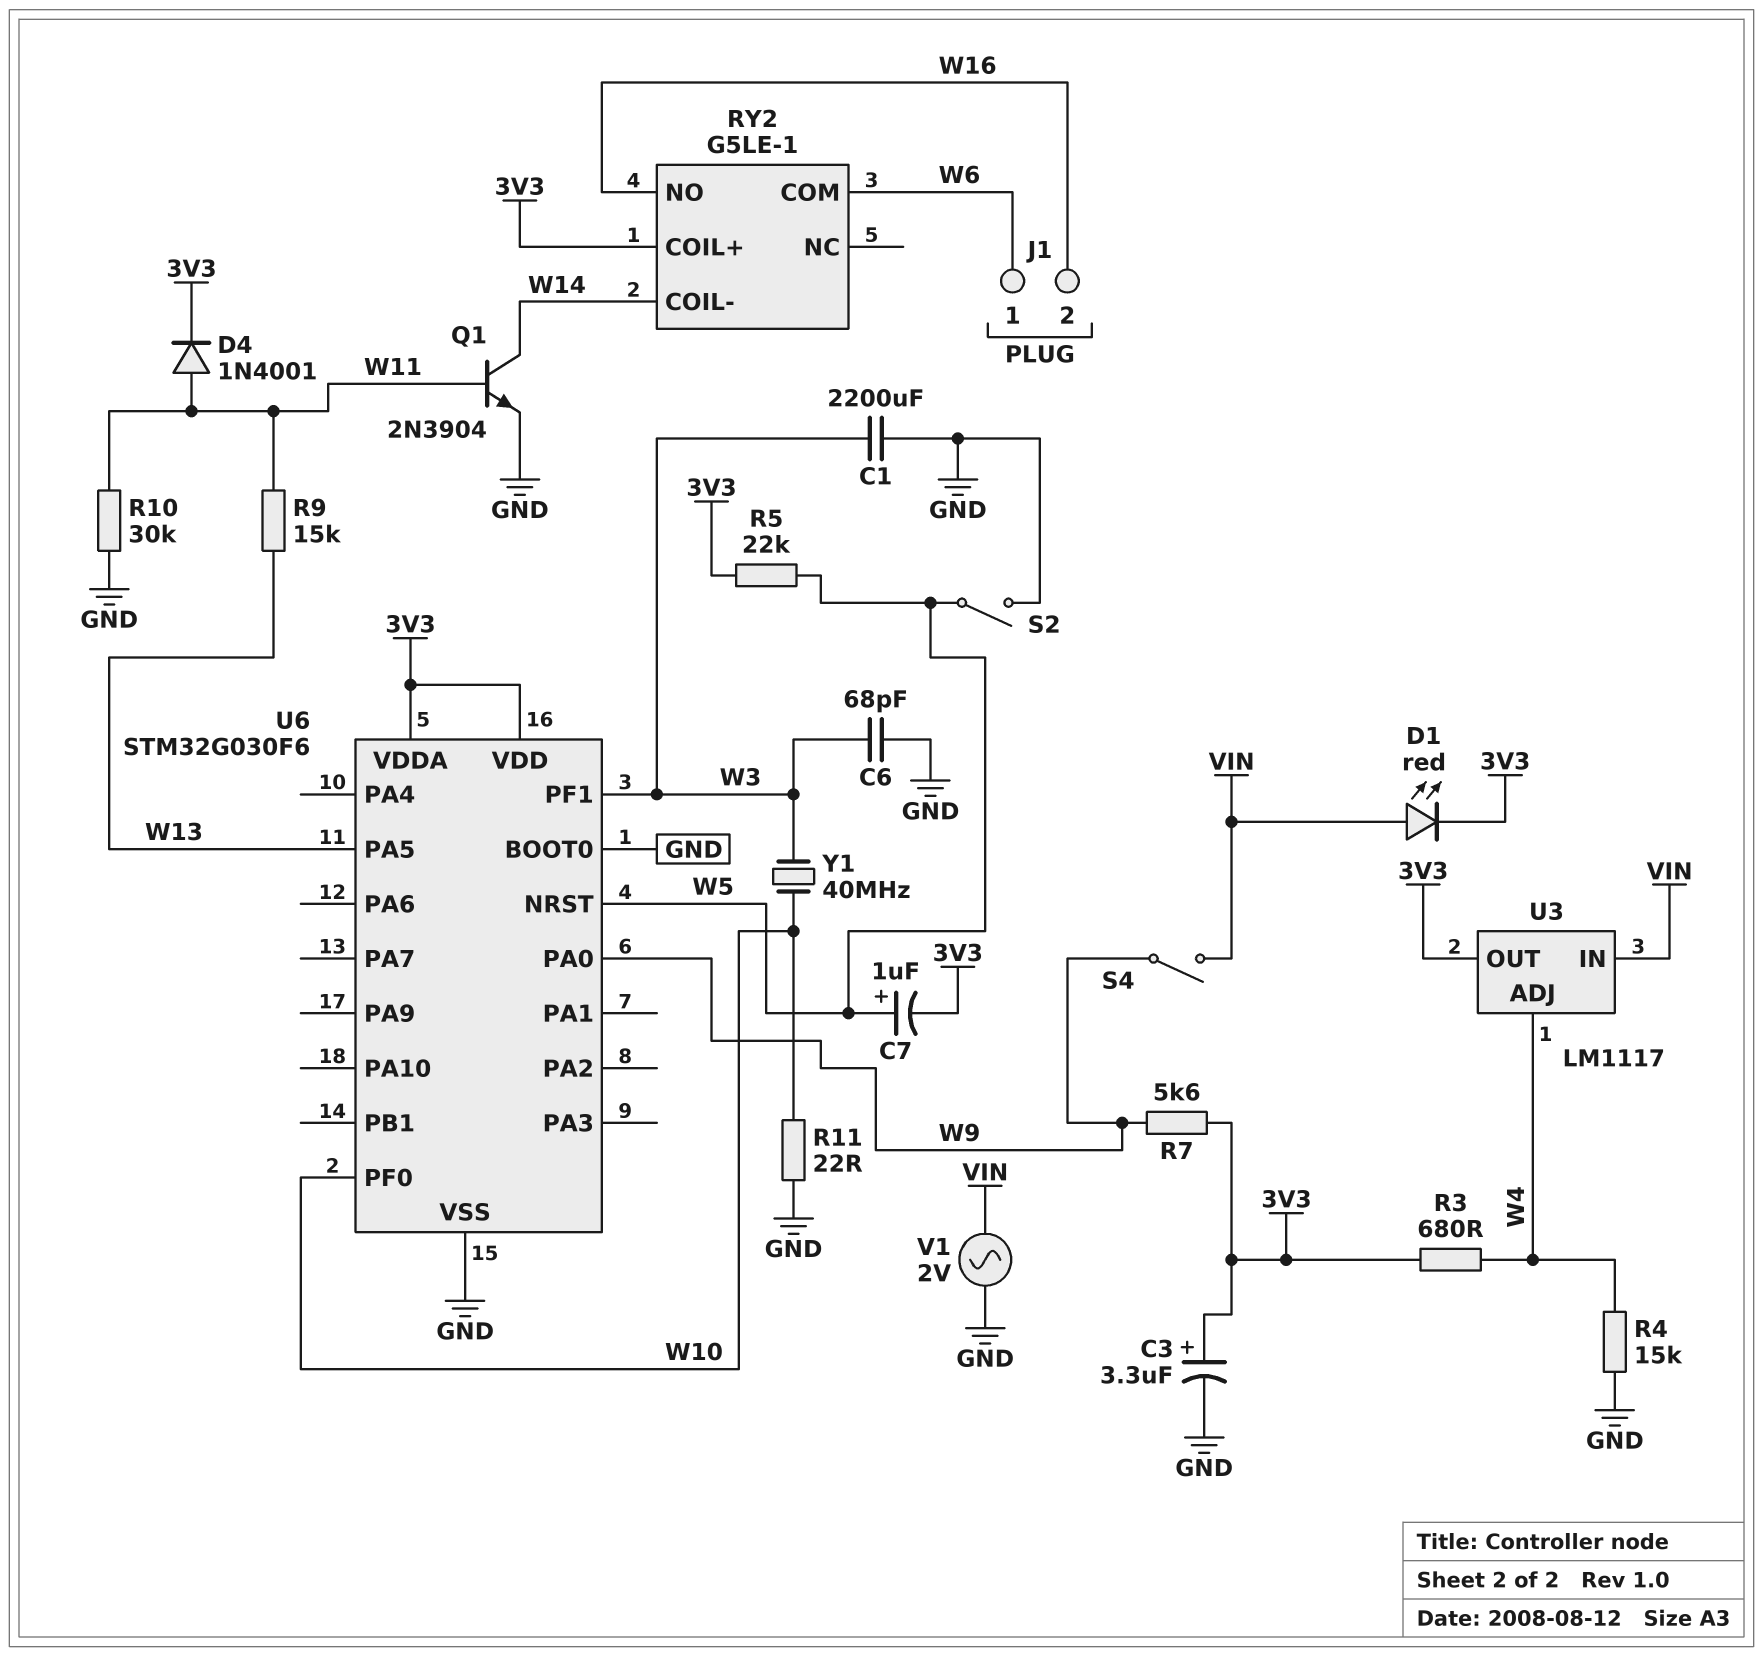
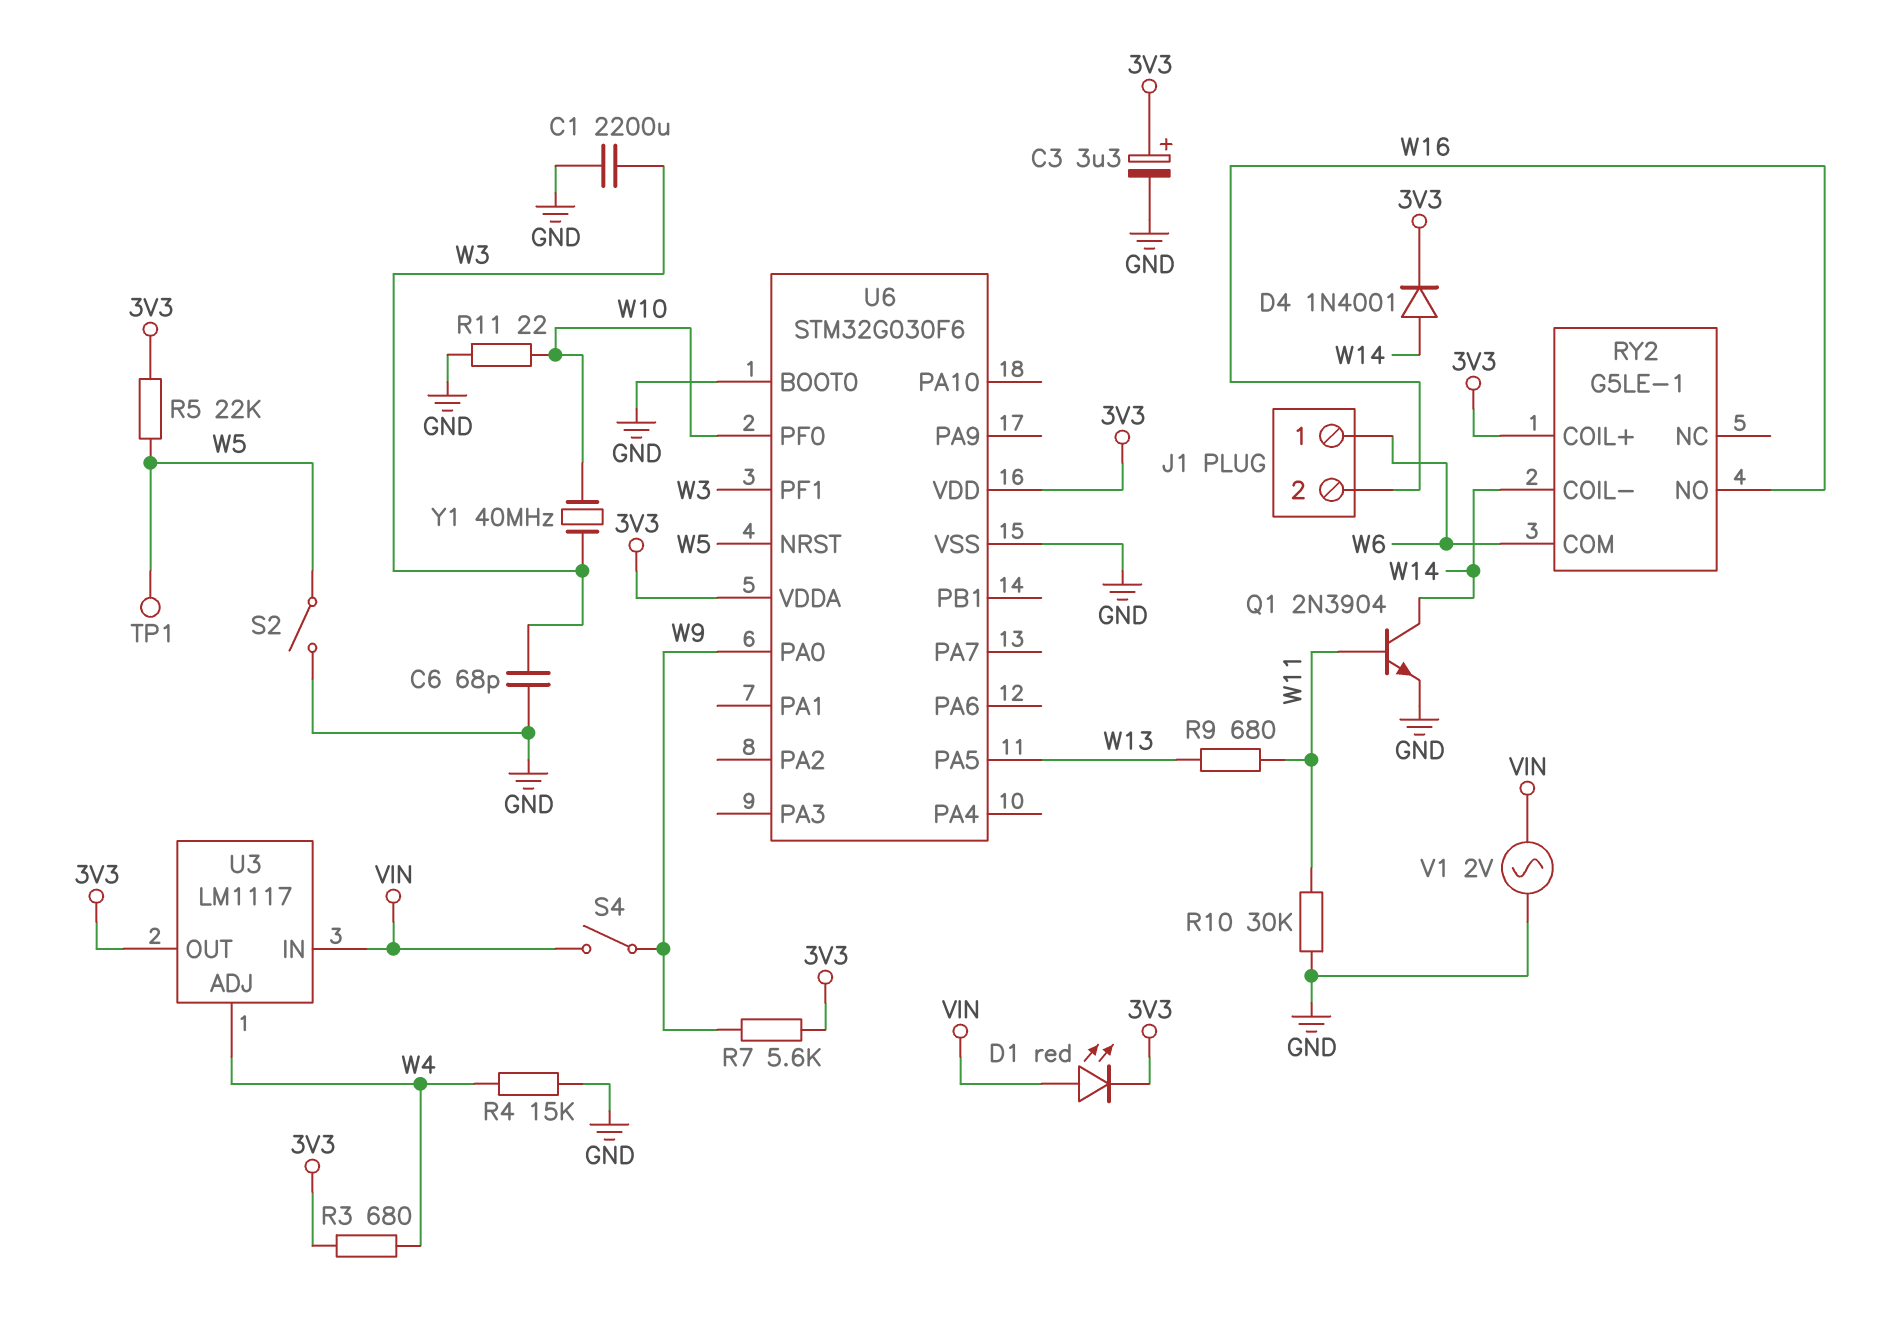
C7: 1uF (plus W5, minus 3V3) -> none
D4: diode 1N4001 (A W11, K 3V3) -> diode 1N4001 (A W14, K 3V3)
R9: 15k (W11, W13) -> 680 (W11, W13)
TP1: none -> test point (W5)

